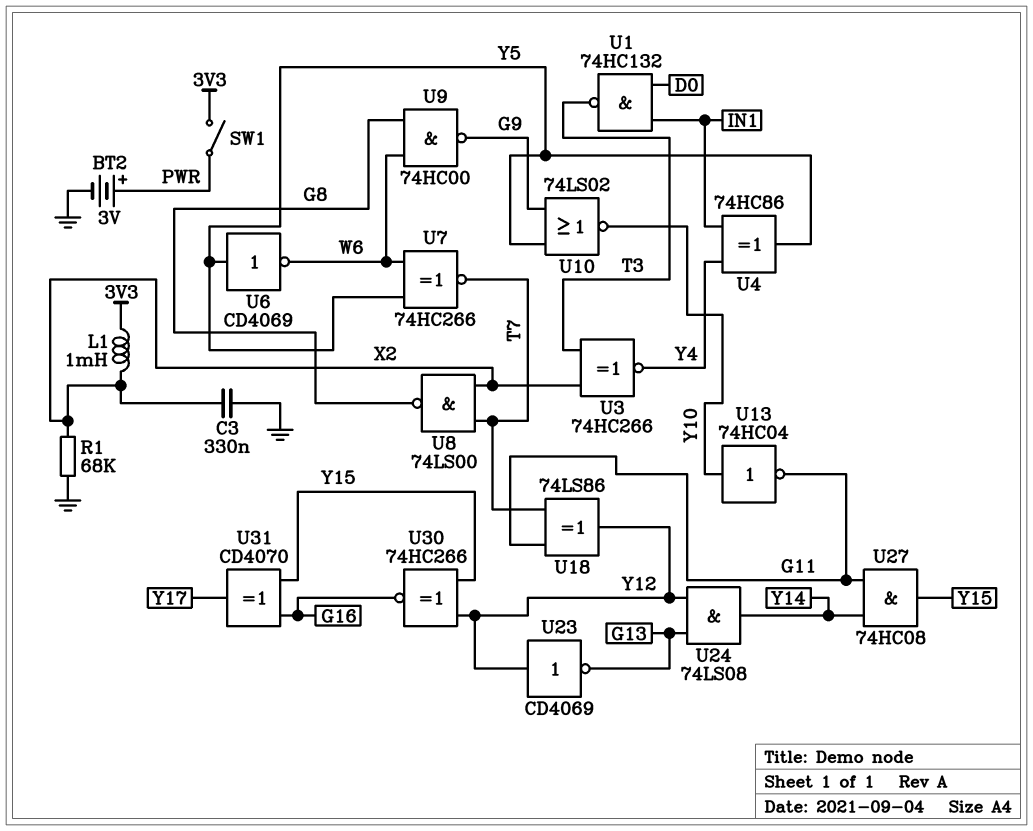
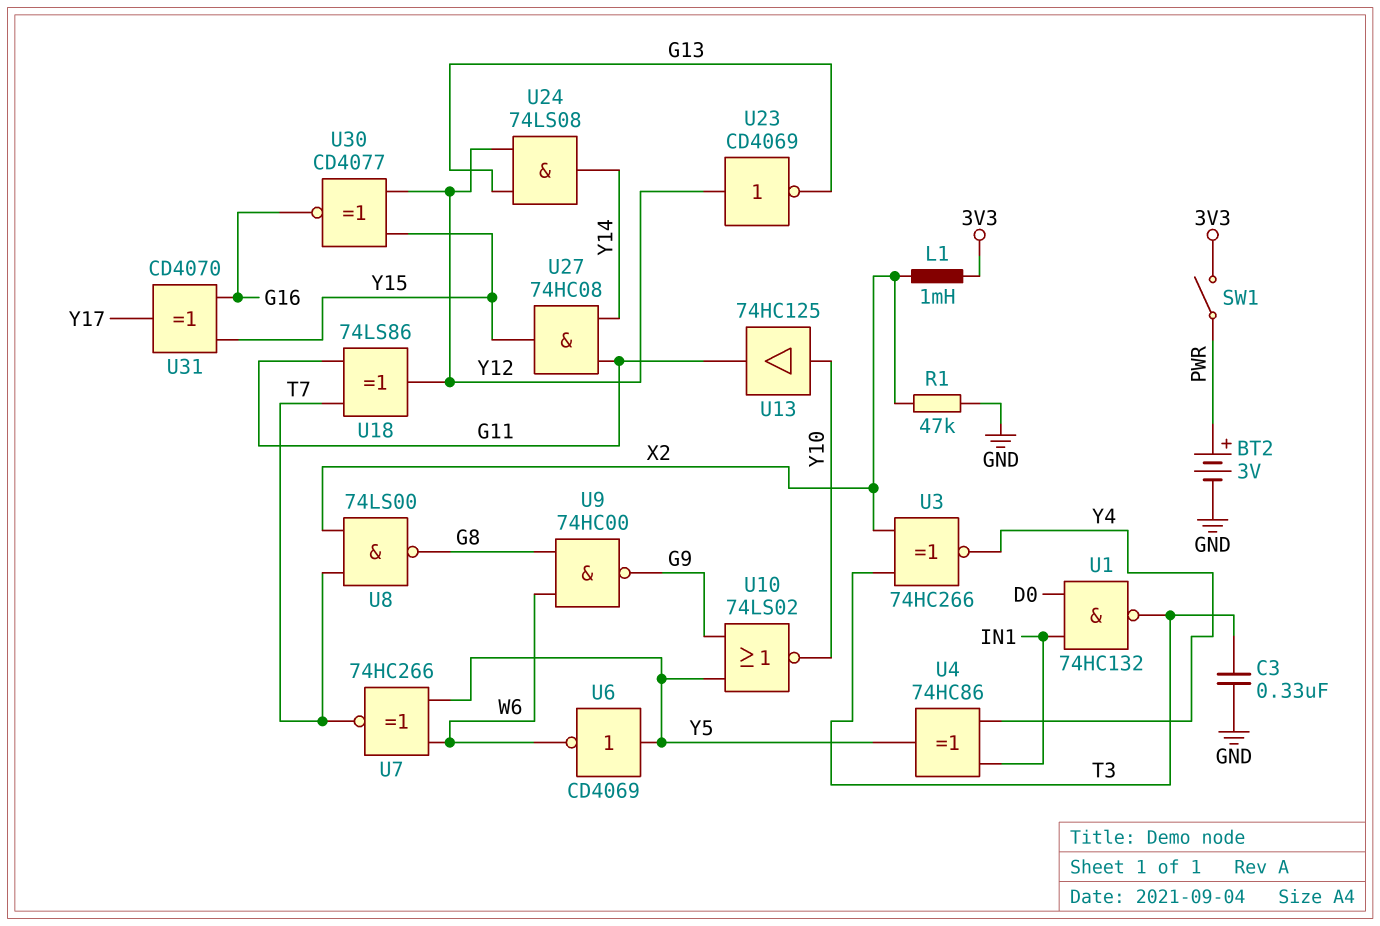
C3: 330nF (GND, X2) -> 330nF (GND, T3)
R1: 68k (GND, X2) -> 47k (GND, X2)
U13: NOT 74HC04 (in Y10, out G11) -> buffer 74HC125 (in Y10, out G11)
U30: XNOR 74HC266 (in Y12, in Y15, out G16) -> XNOR CD4077 (in Y12, in Y15, out G16)

